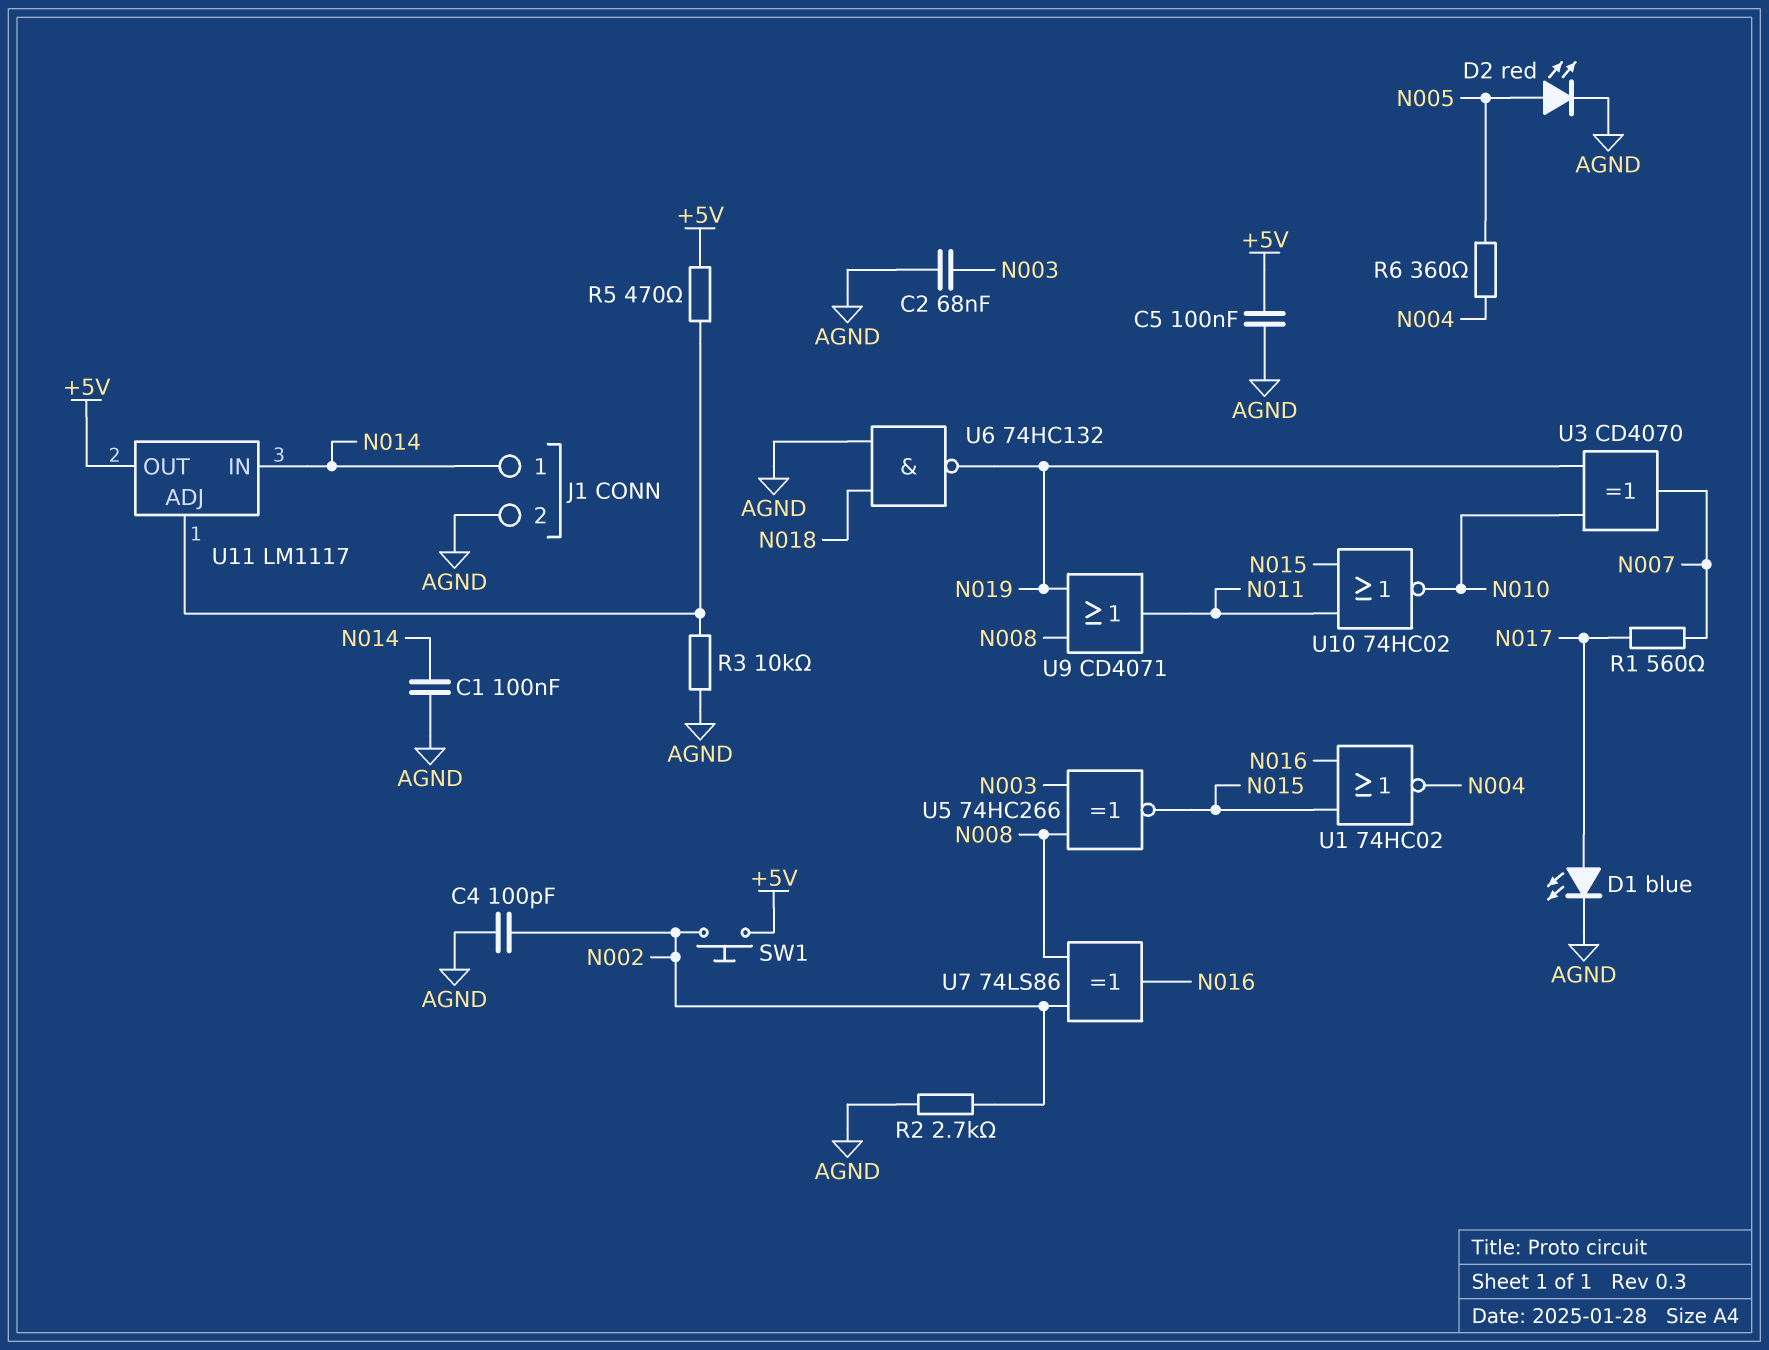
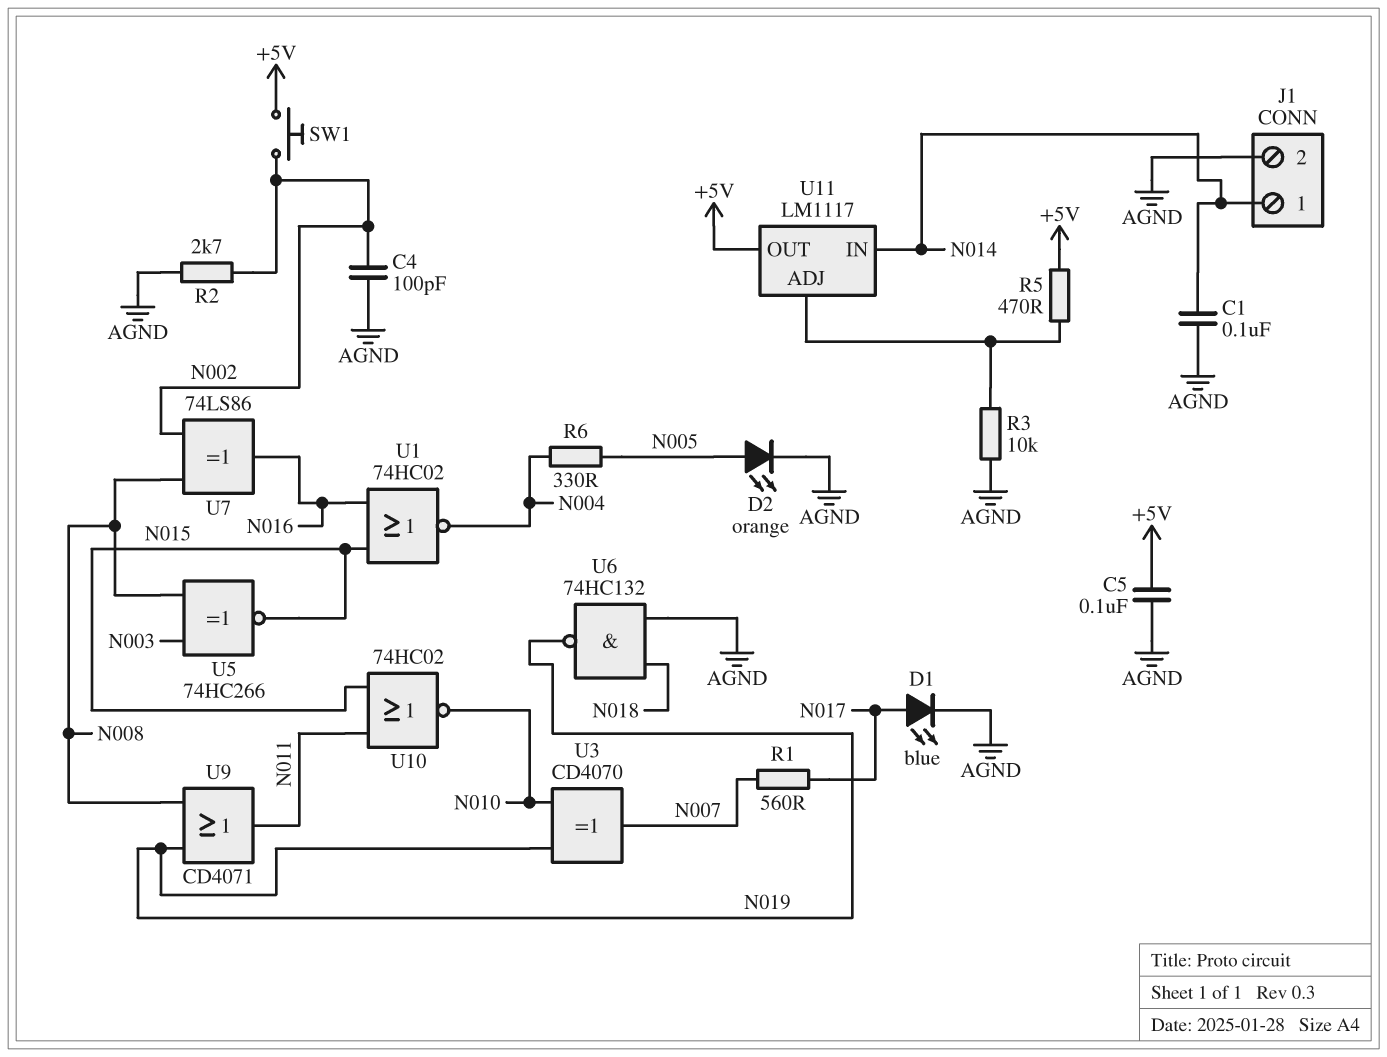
C2: 68nF (AGND, N003) -> none
D2: LED red (A N005, K AGND) -> LED orange (A N005, K AGND)
R6: 360 (N004, N005) -> 330 (N004, N005)

